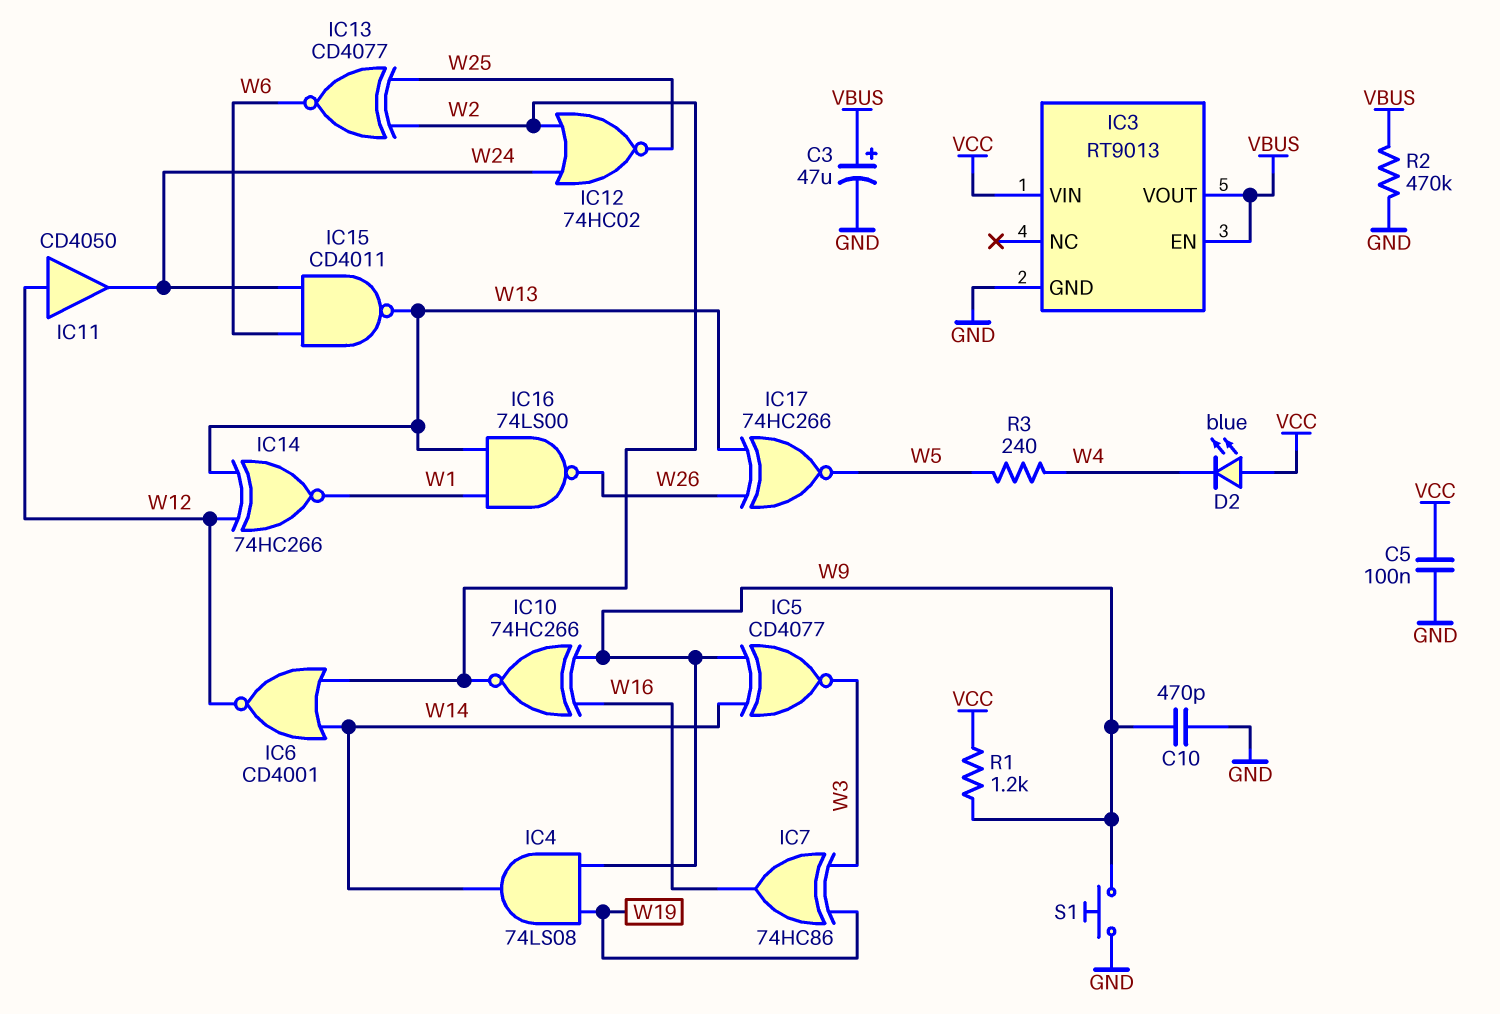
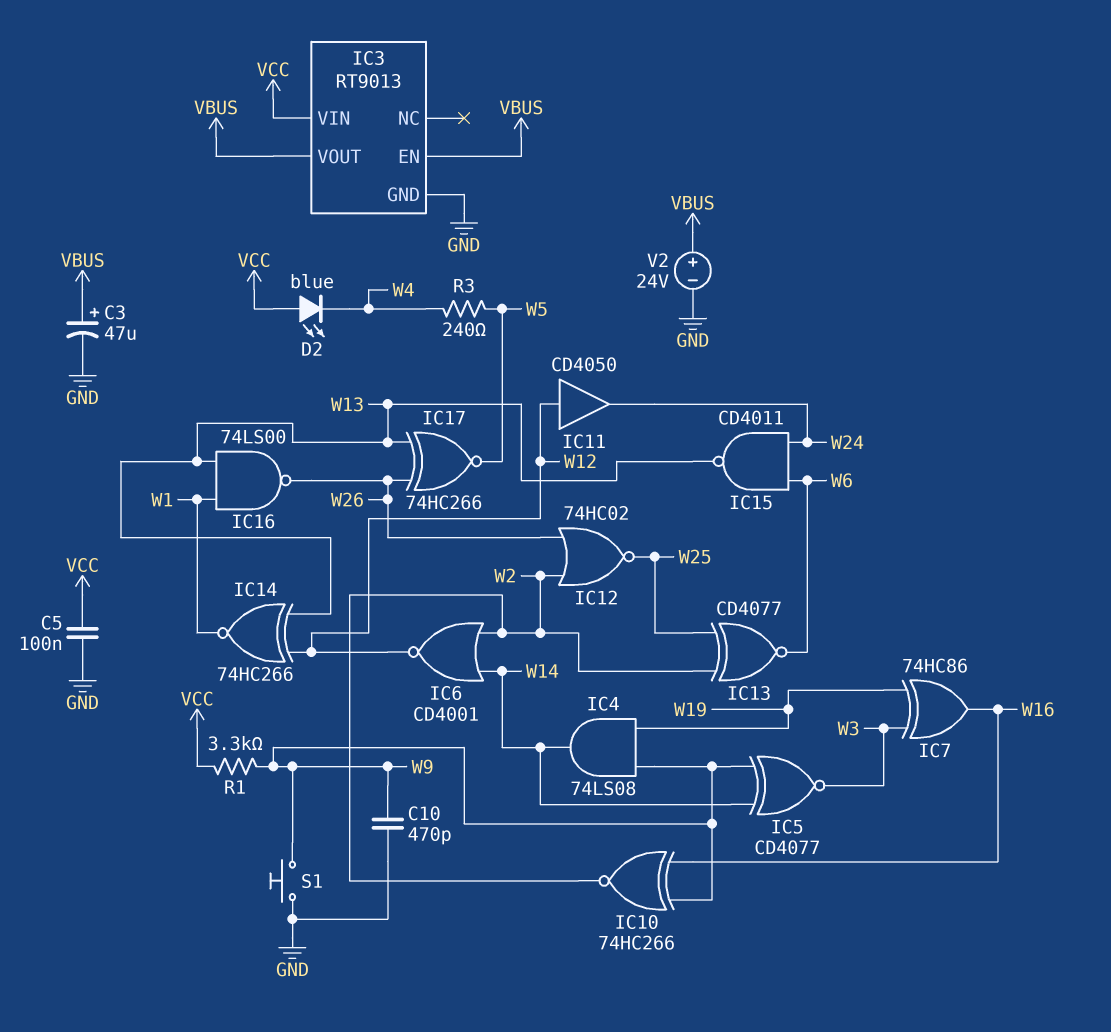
IC12: NOR 74HC02 (in W2, in W24, out W25) -> NOR 74HC02 (in W2, in W26, out W25)
R1: 1.2k (VCC, W9) -> 3.3k (VCC, W9)
R2: 470k (GND, VBUS) -> none
V2: none -> 24V (plus VBUS, minus GND)

